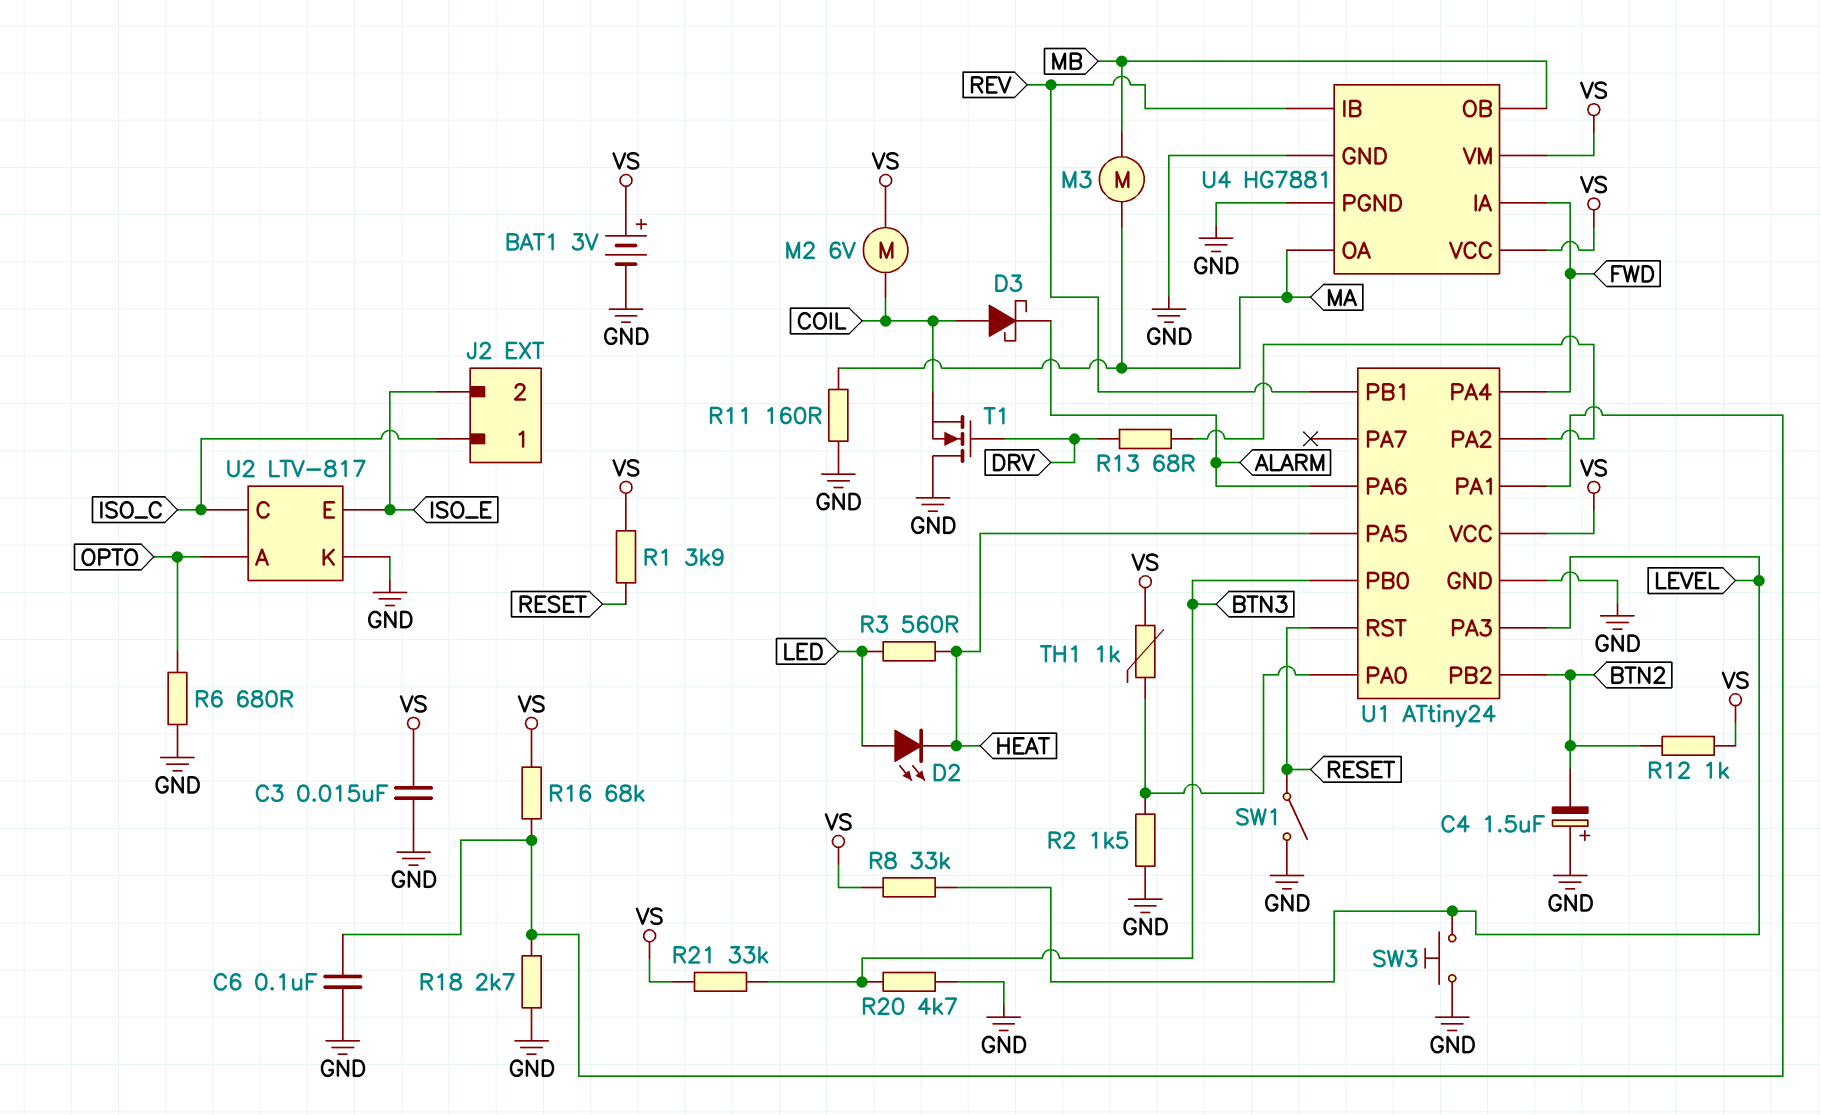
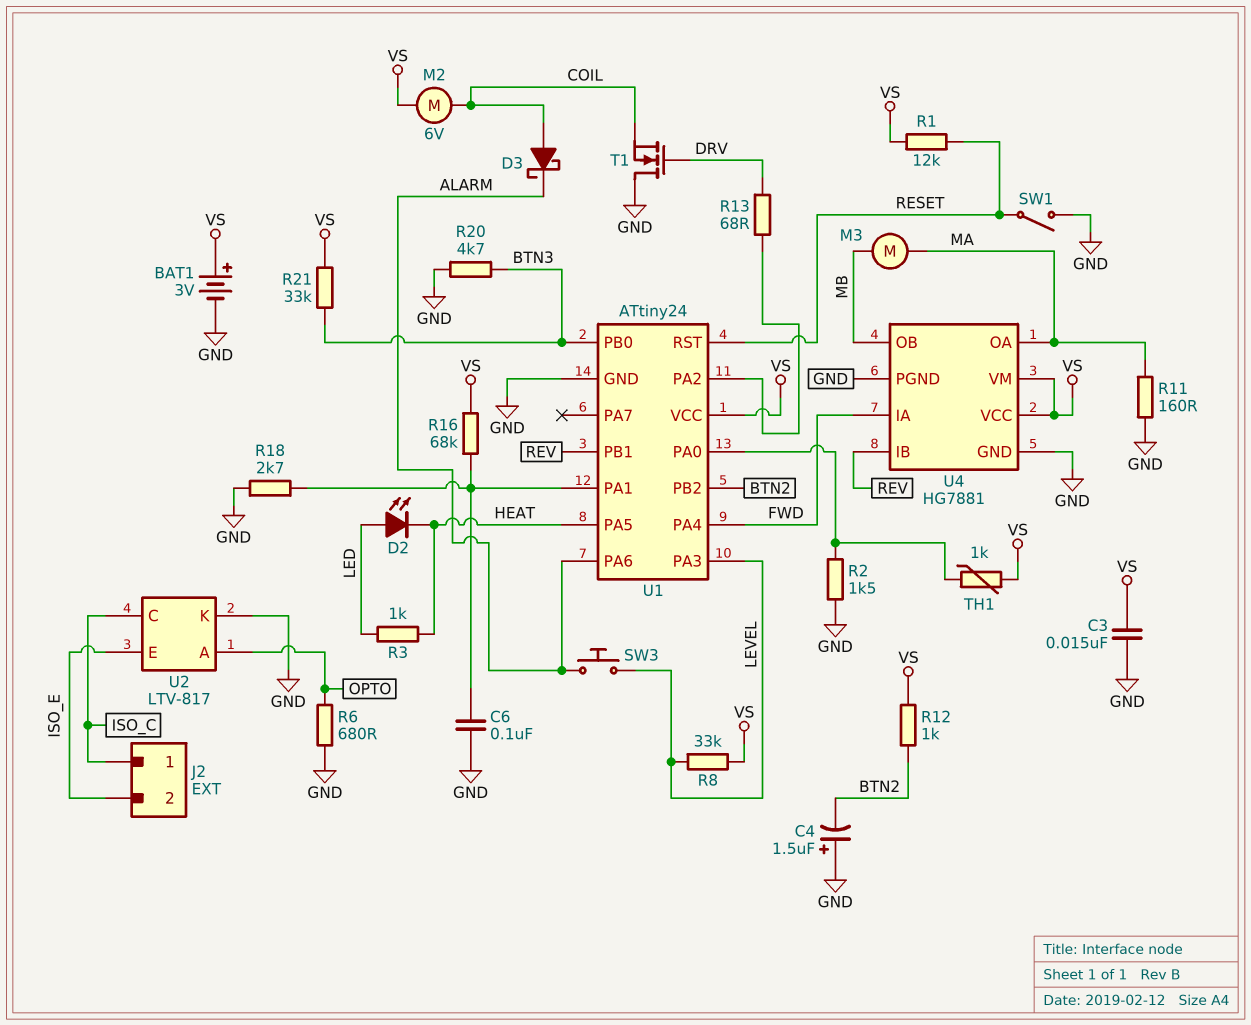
R1: 3.9k (RESET, VS) -> 12k (RESET, VS)
R3: 560 (HEAT, LED) -> 1k (HEAT, LED)
SW3: button (GND, LEVEL) -> button (ALARM, LEVEL)

